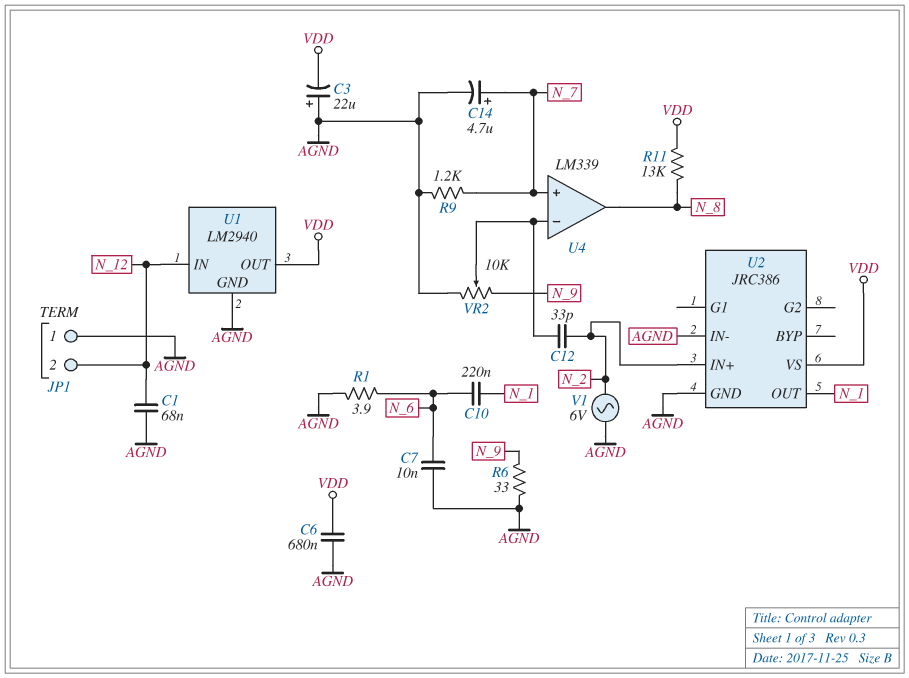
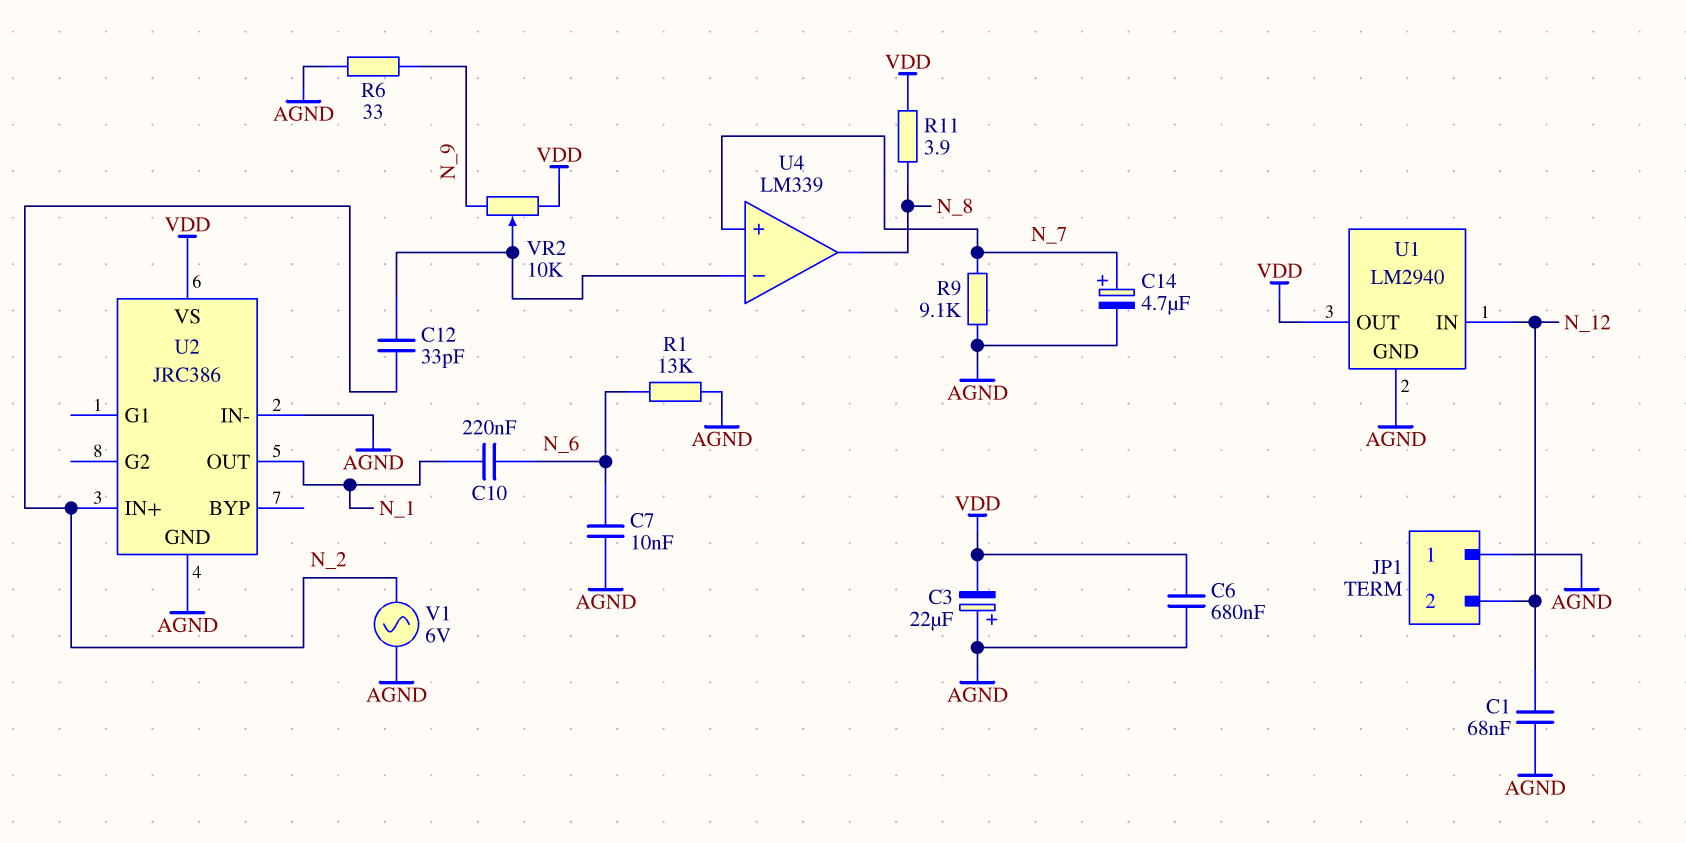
R1: 3.9 (AGND, N_6) -> 13k (AGND, N_6)
R9: 1.2k (AGND, N_7) -> 9.1k (AGND, N_7)
R11: 13k (N_8, VDD) -> 3.9 (N_8, VDD)
VR2: 10k (AGND, N_9, wiper U4/in-) -> 10k (N_9, VDD, wiper U4/in-)

